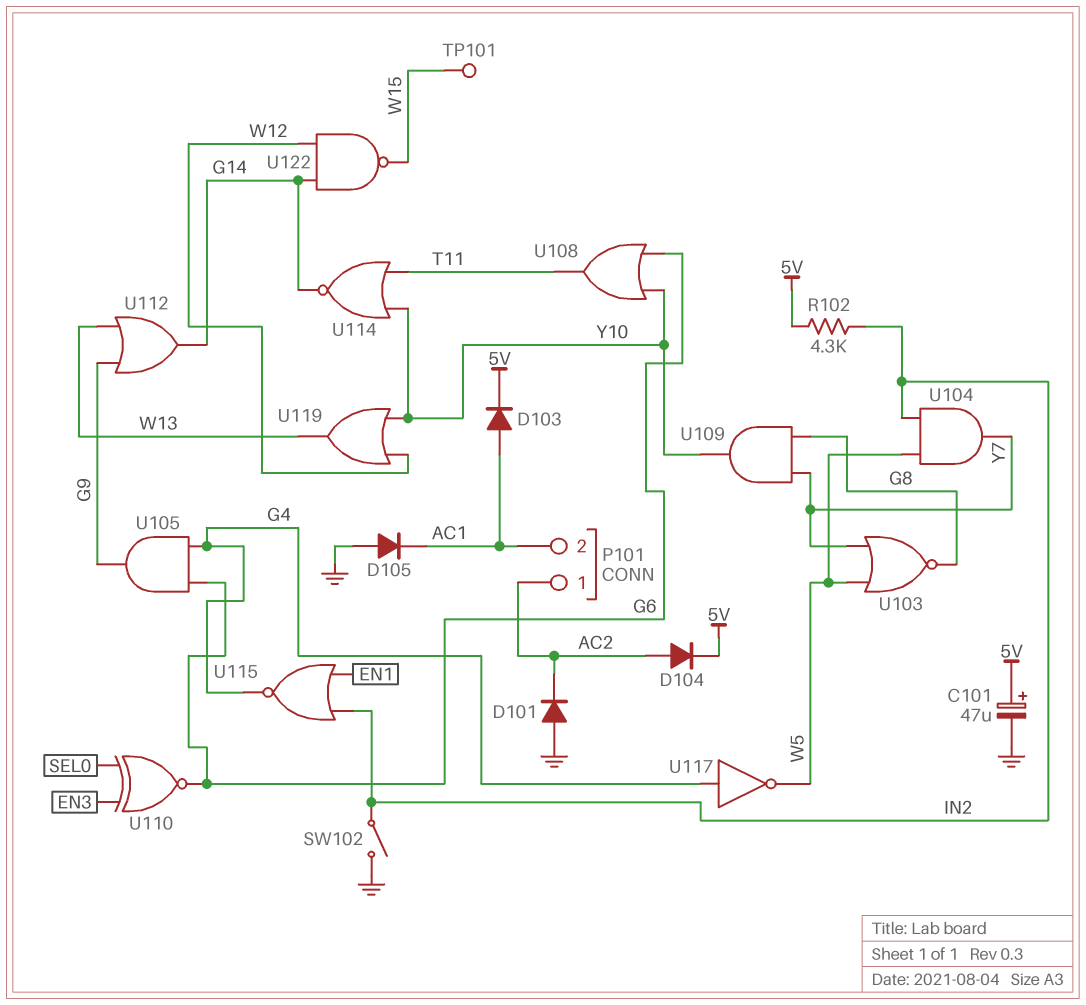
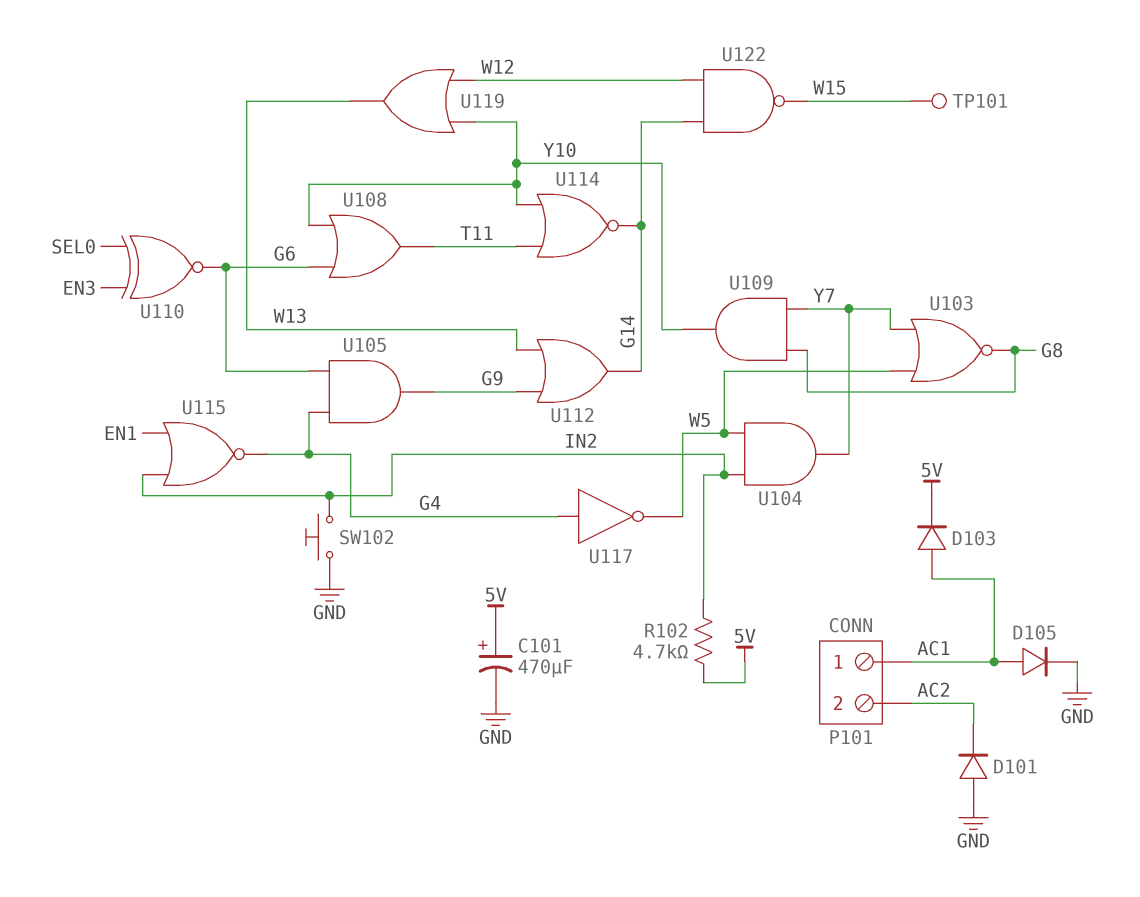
C101: 47uF (plus 5V, minus GND) -> 470uF (plus 5V, minus GND)
D104: diode (A AC2, K 5V) -> none
D105: diode (A GND, K AC1) -> diode (A AC1, K GND)
P101 pin 1: AC2 -> AC1
P101 pin 2: AC1 -> AC2
R102: 4.3k (5V, IN2) -> 4.7k (5V, IN2)
SW102: switch (GND, IN2) -> button (GND, IN2)

